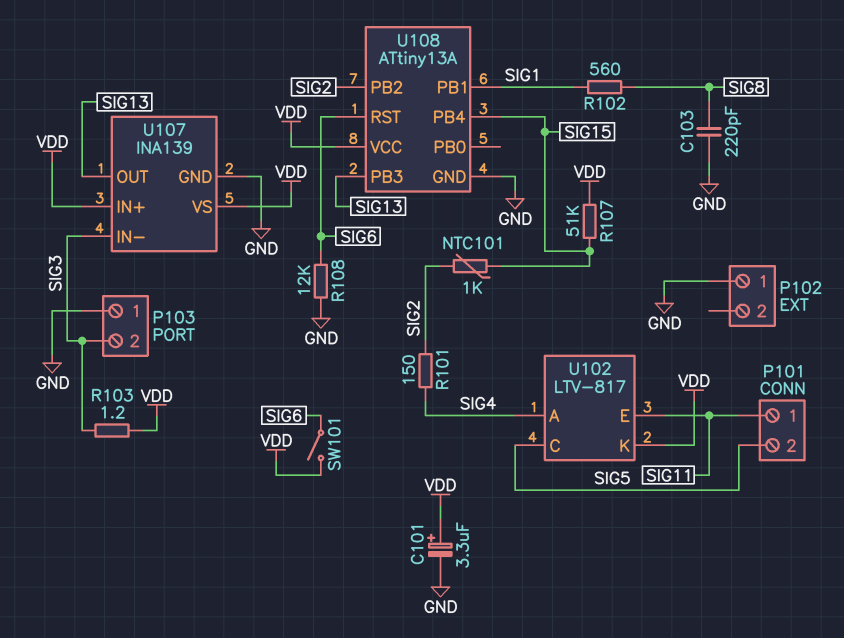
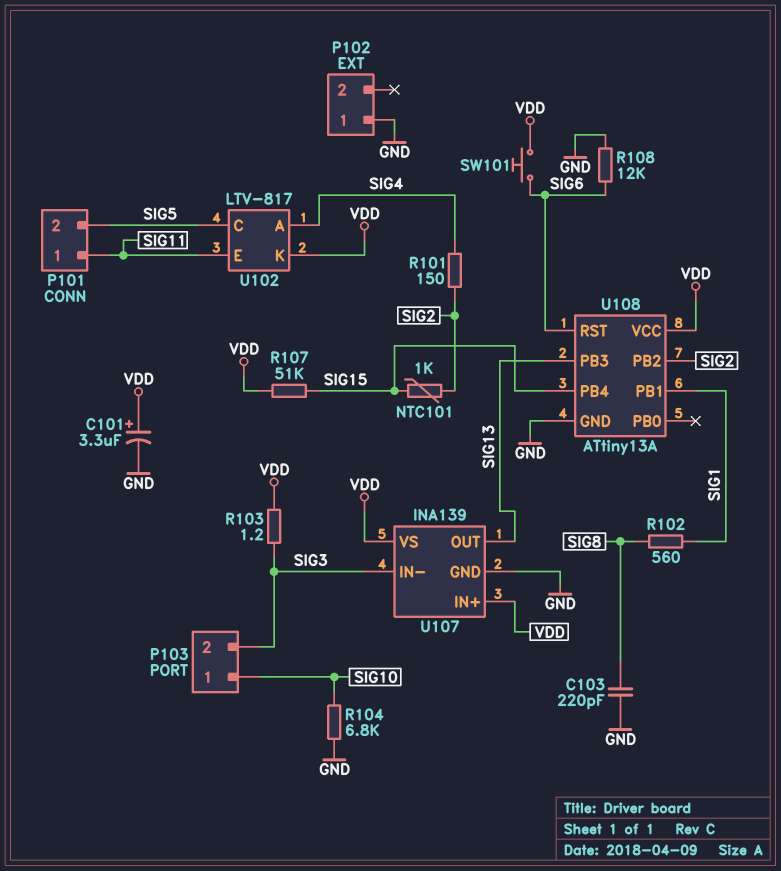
P103 pin 1: GND -> SIG10
R104: none -> 6.8k (GND, SIG10)
SW101: switch (SIG6, VDD) -> button (SIG6, VDD)

